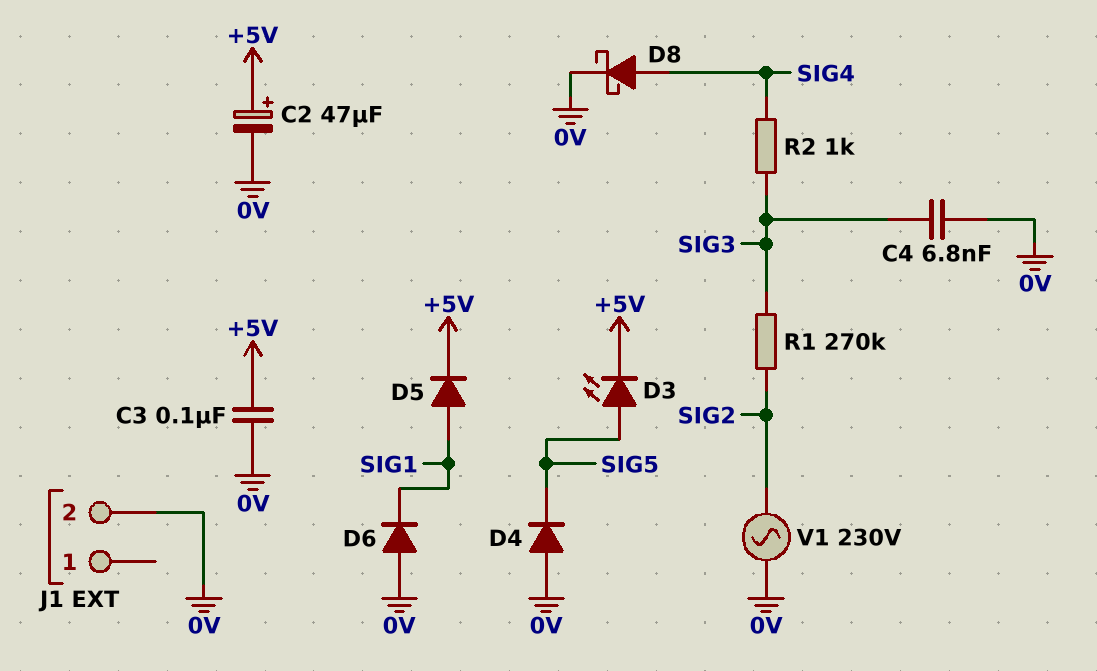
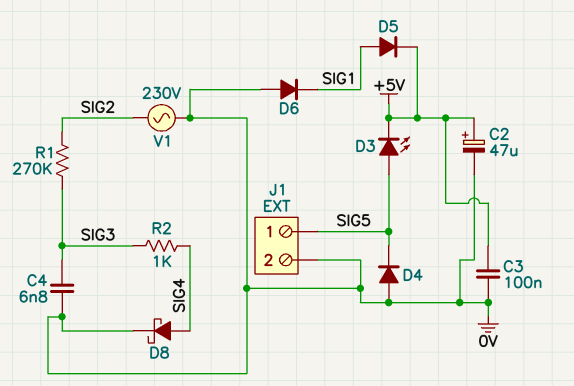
J1 pin 1: none -> SIG5

